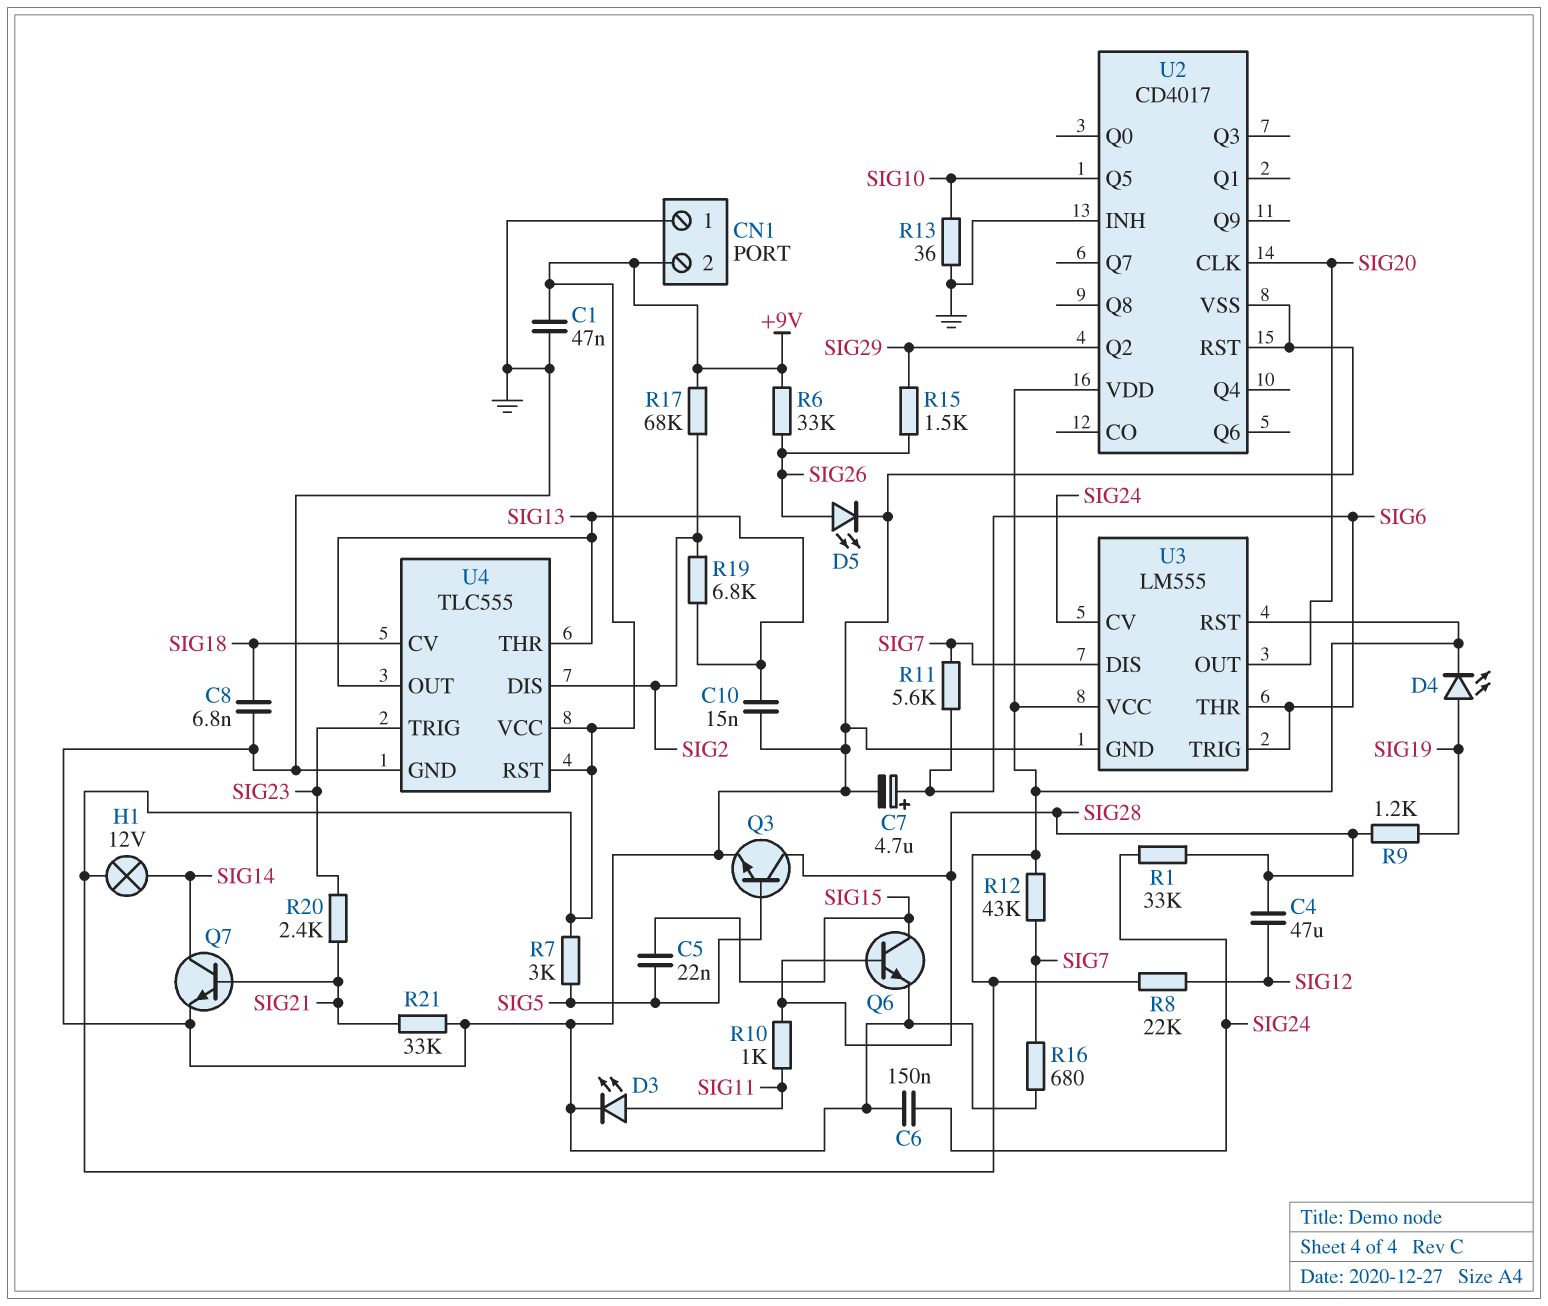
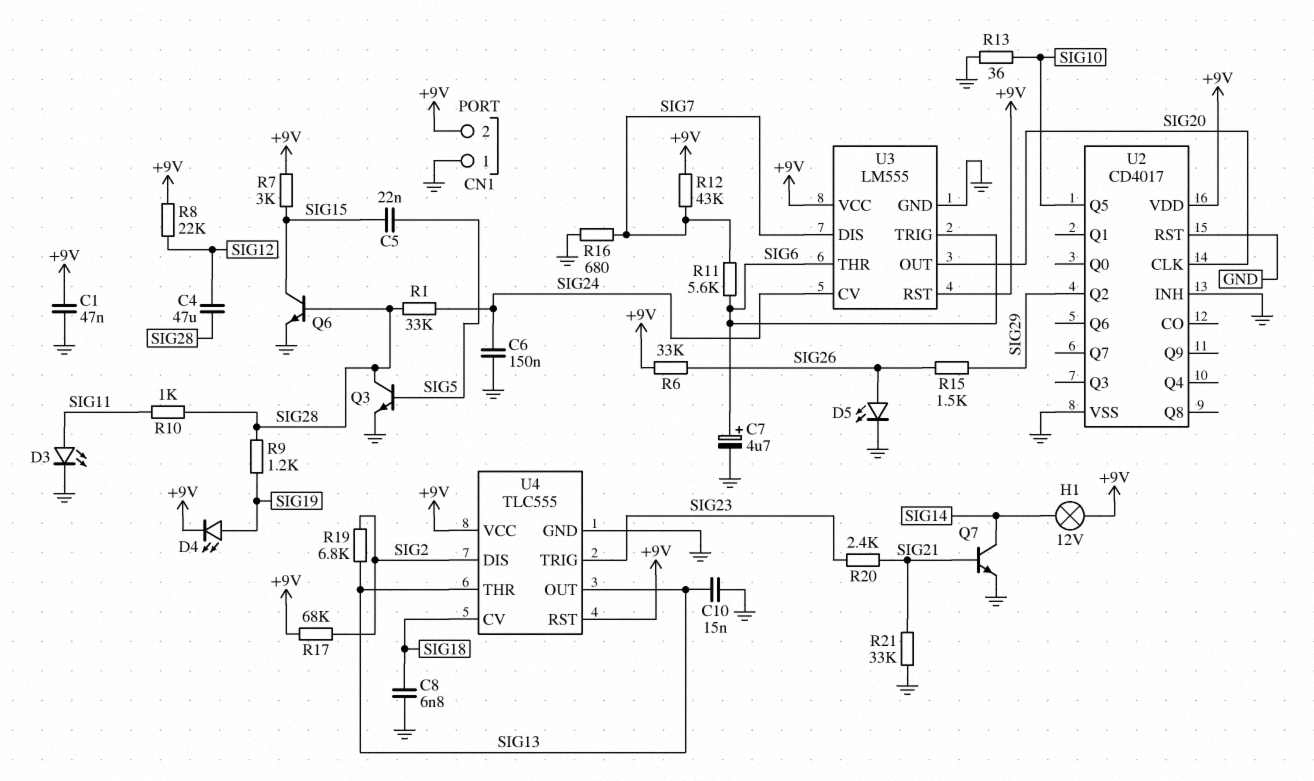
R7: 3k (+9V, SIG5) -> 3k (+9V, SIG15)

